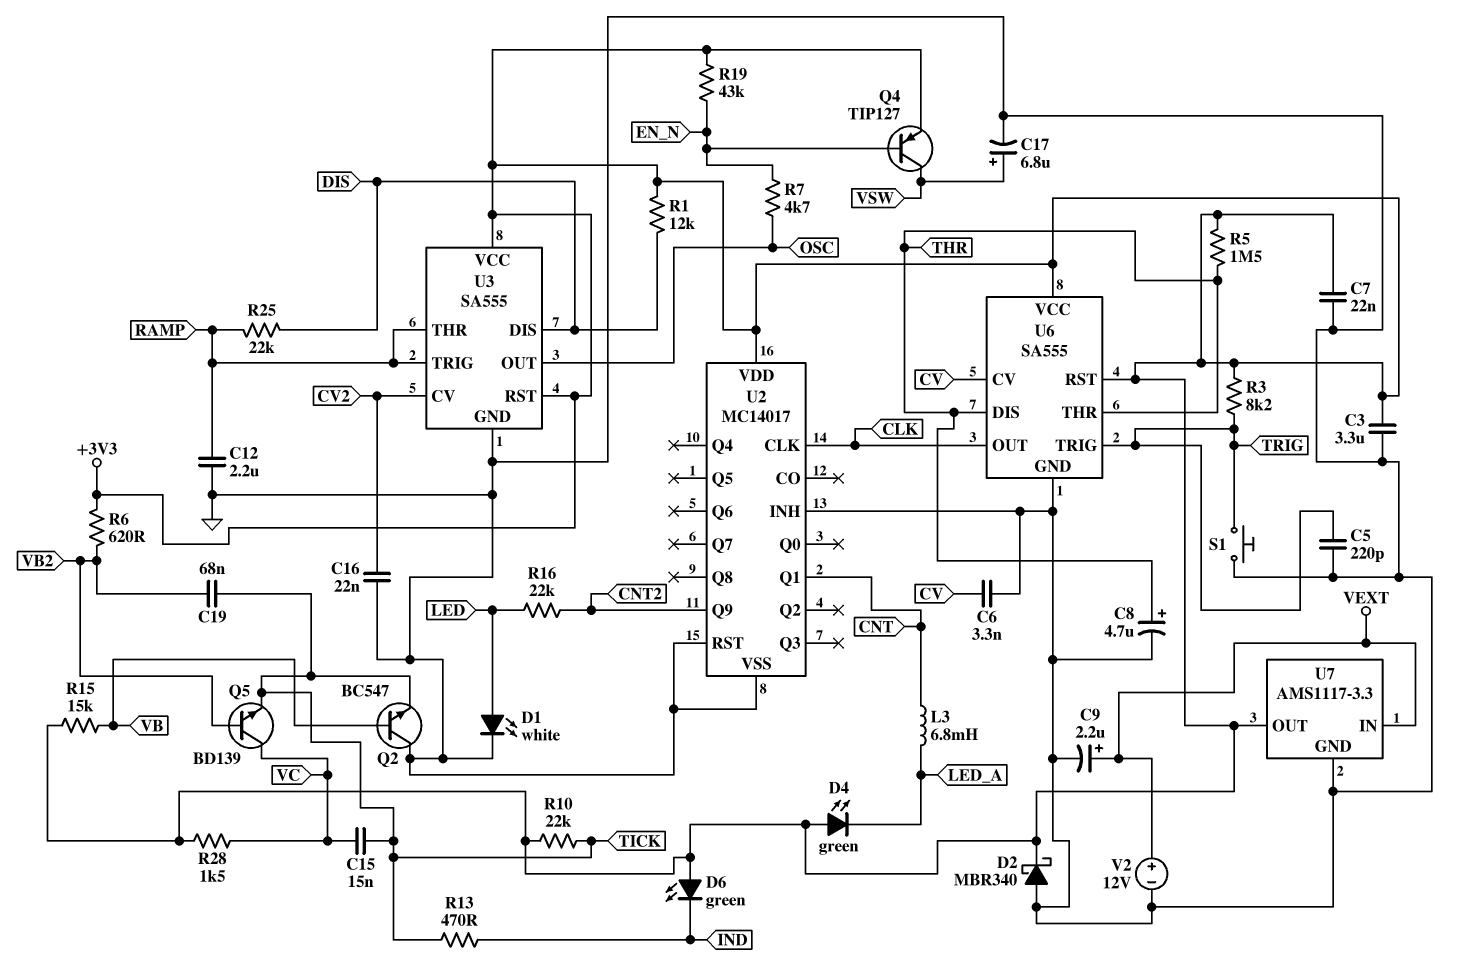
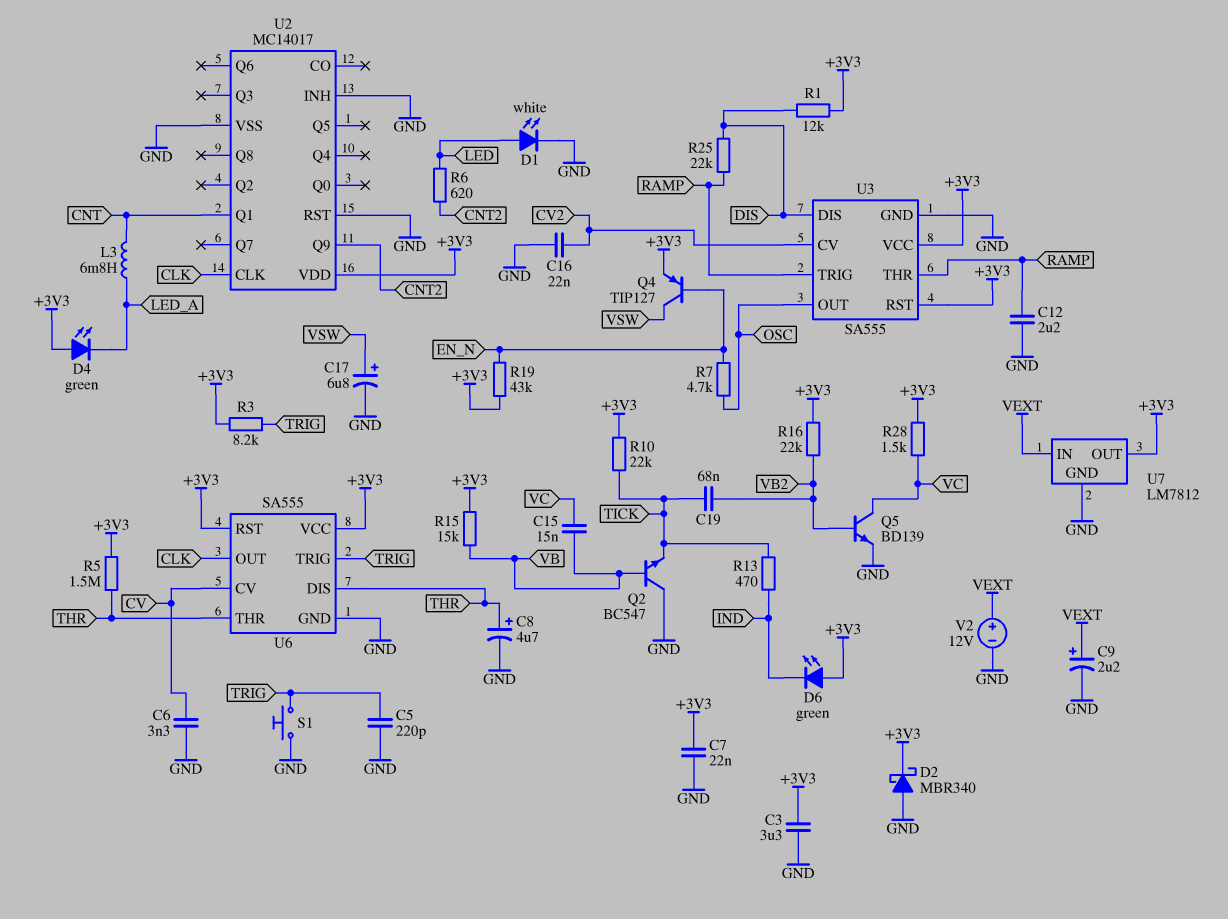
C15: 15nF (TICK, VC) -> 15nF (VB, VC)
Q5: NPN BD139 (B VB2, C VC, E TICK) -> NPN BD139 (B VB2, C VC, E GND)
R6: 620 (+3V3, VB2) -> 620 (CNT2, LED)
R16: 22k (CNT2, LED) -> 22k (+3V3, VB2)
U7: AMS1117-3.3 -> LM7812

